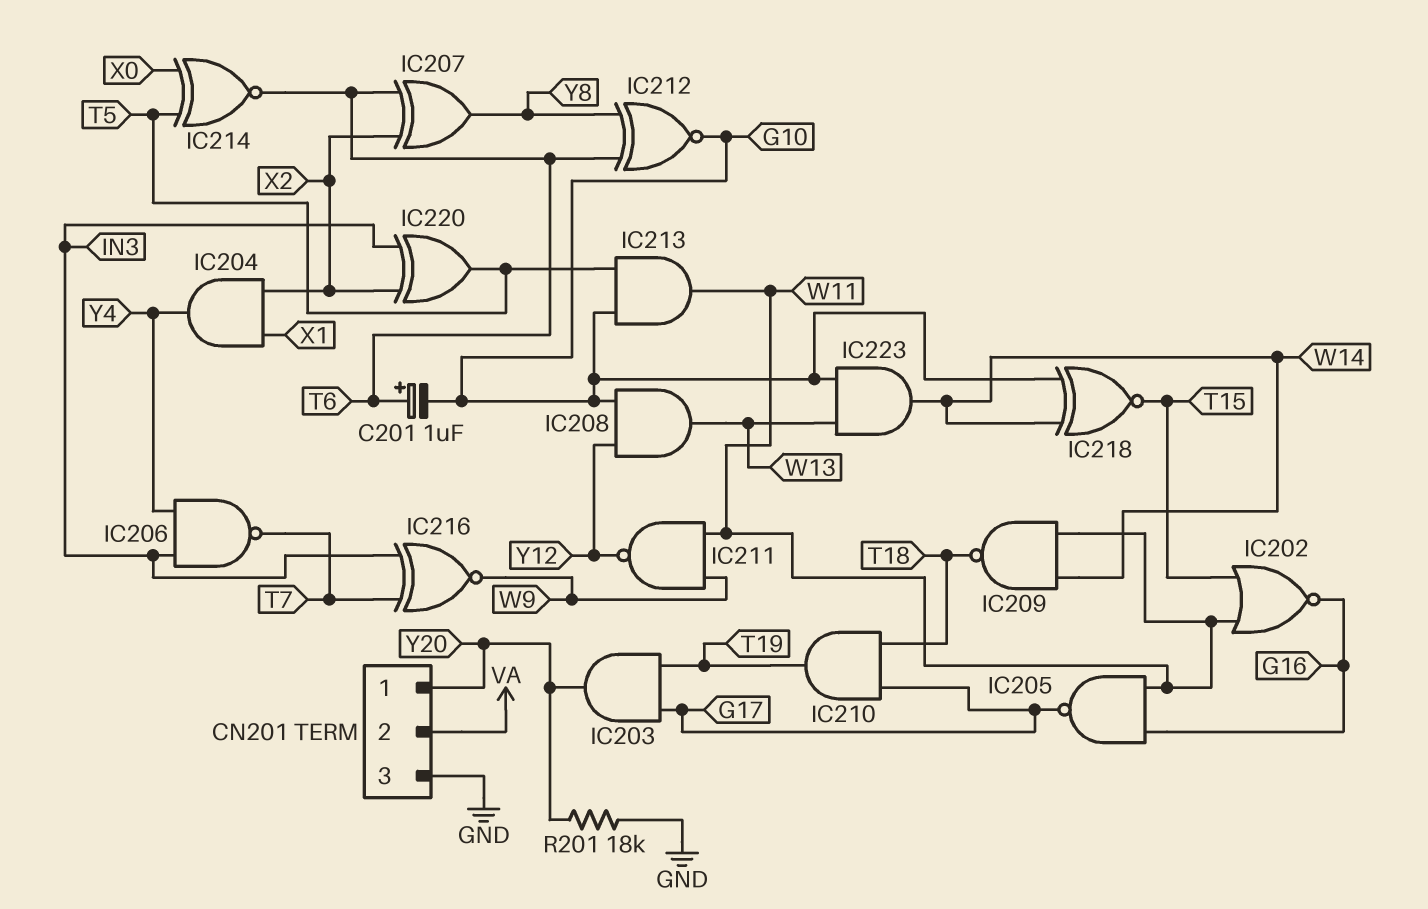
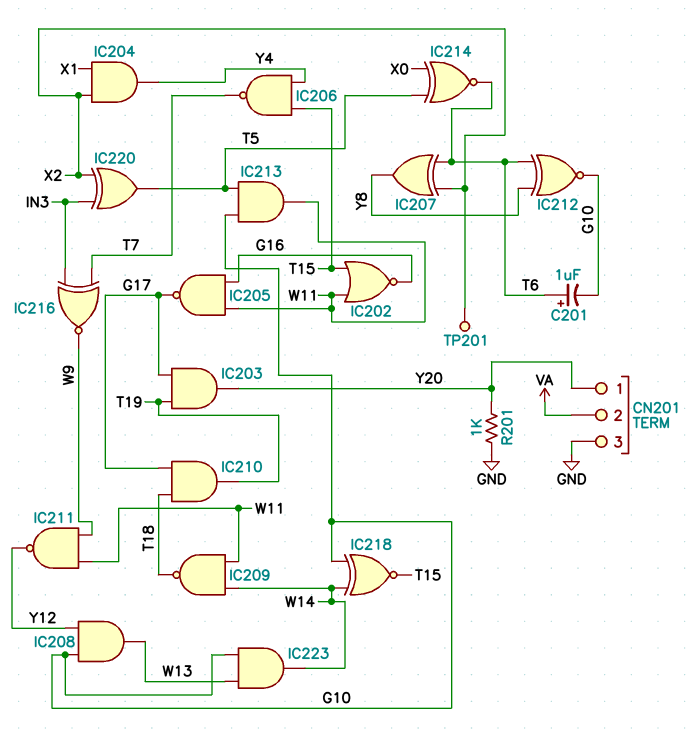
IC206: NAND (in IN3, in Y4, out T7) -> NAND (in T15, in Y4, out T7)
R201: 18k (GND, Y20) -> 1k (GND, Y20)
TP201: none -> test point (X2)

